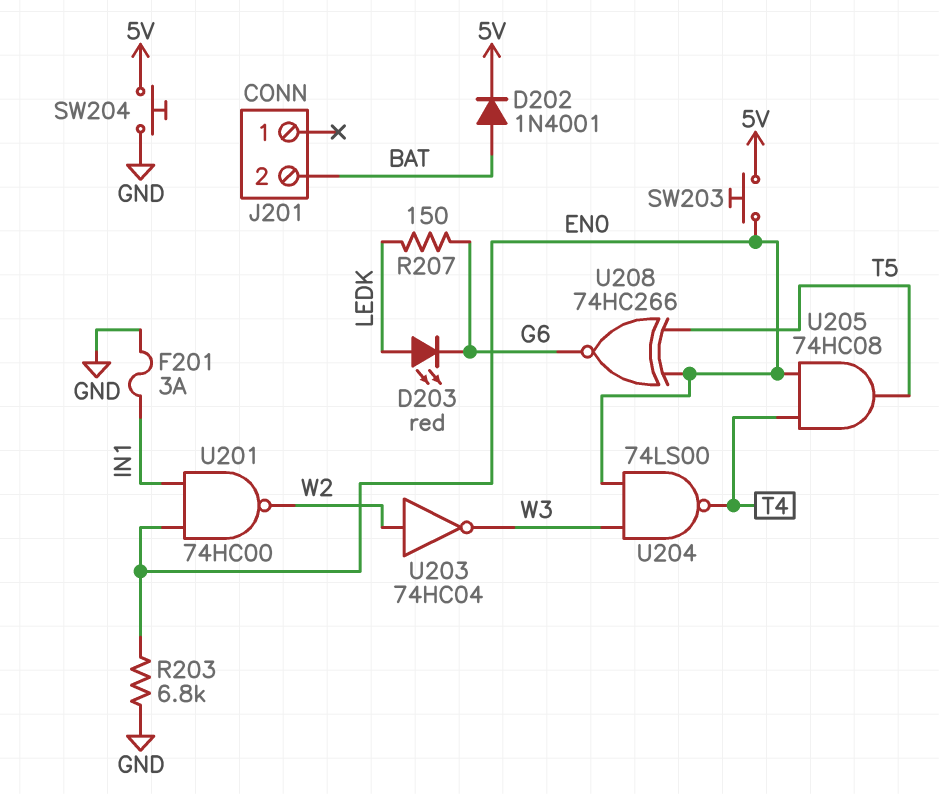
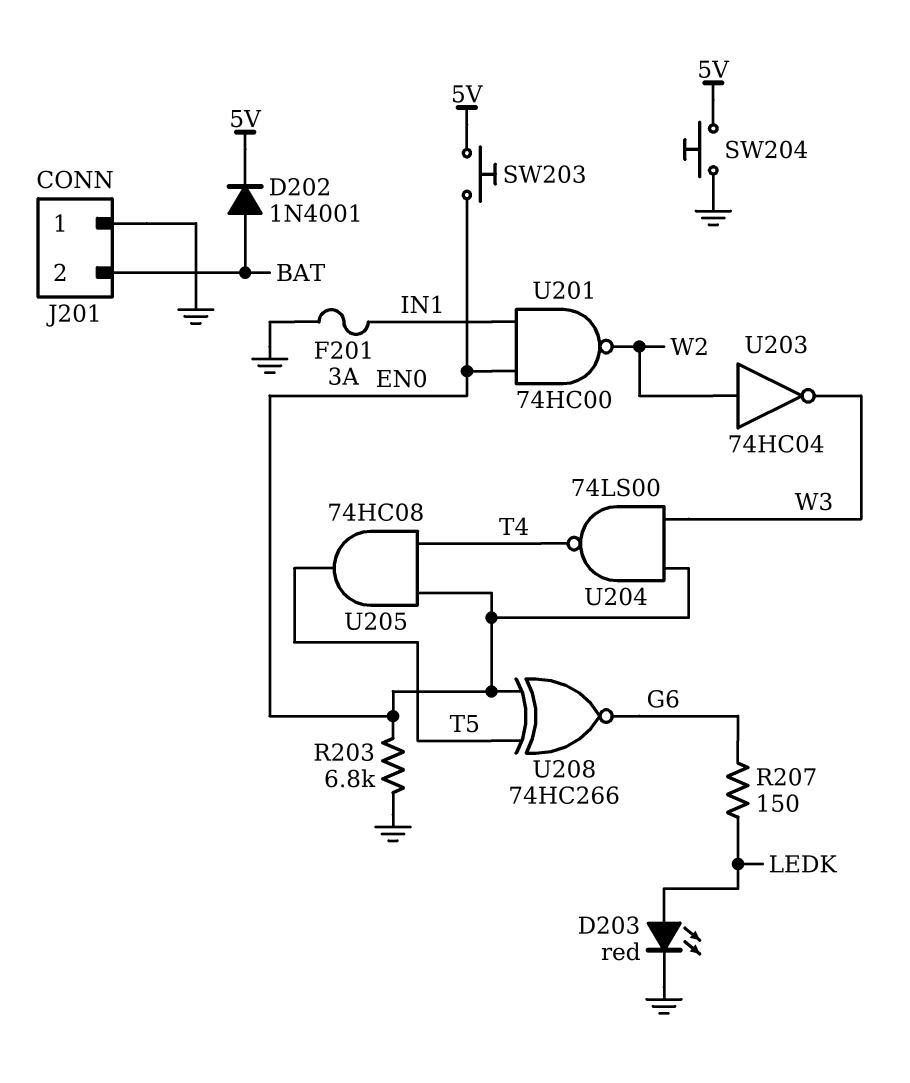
D203: LED red (A LEDK, K G6) -> LED red (A LEDK, K GND)
J201 pin 1: none -> GND

